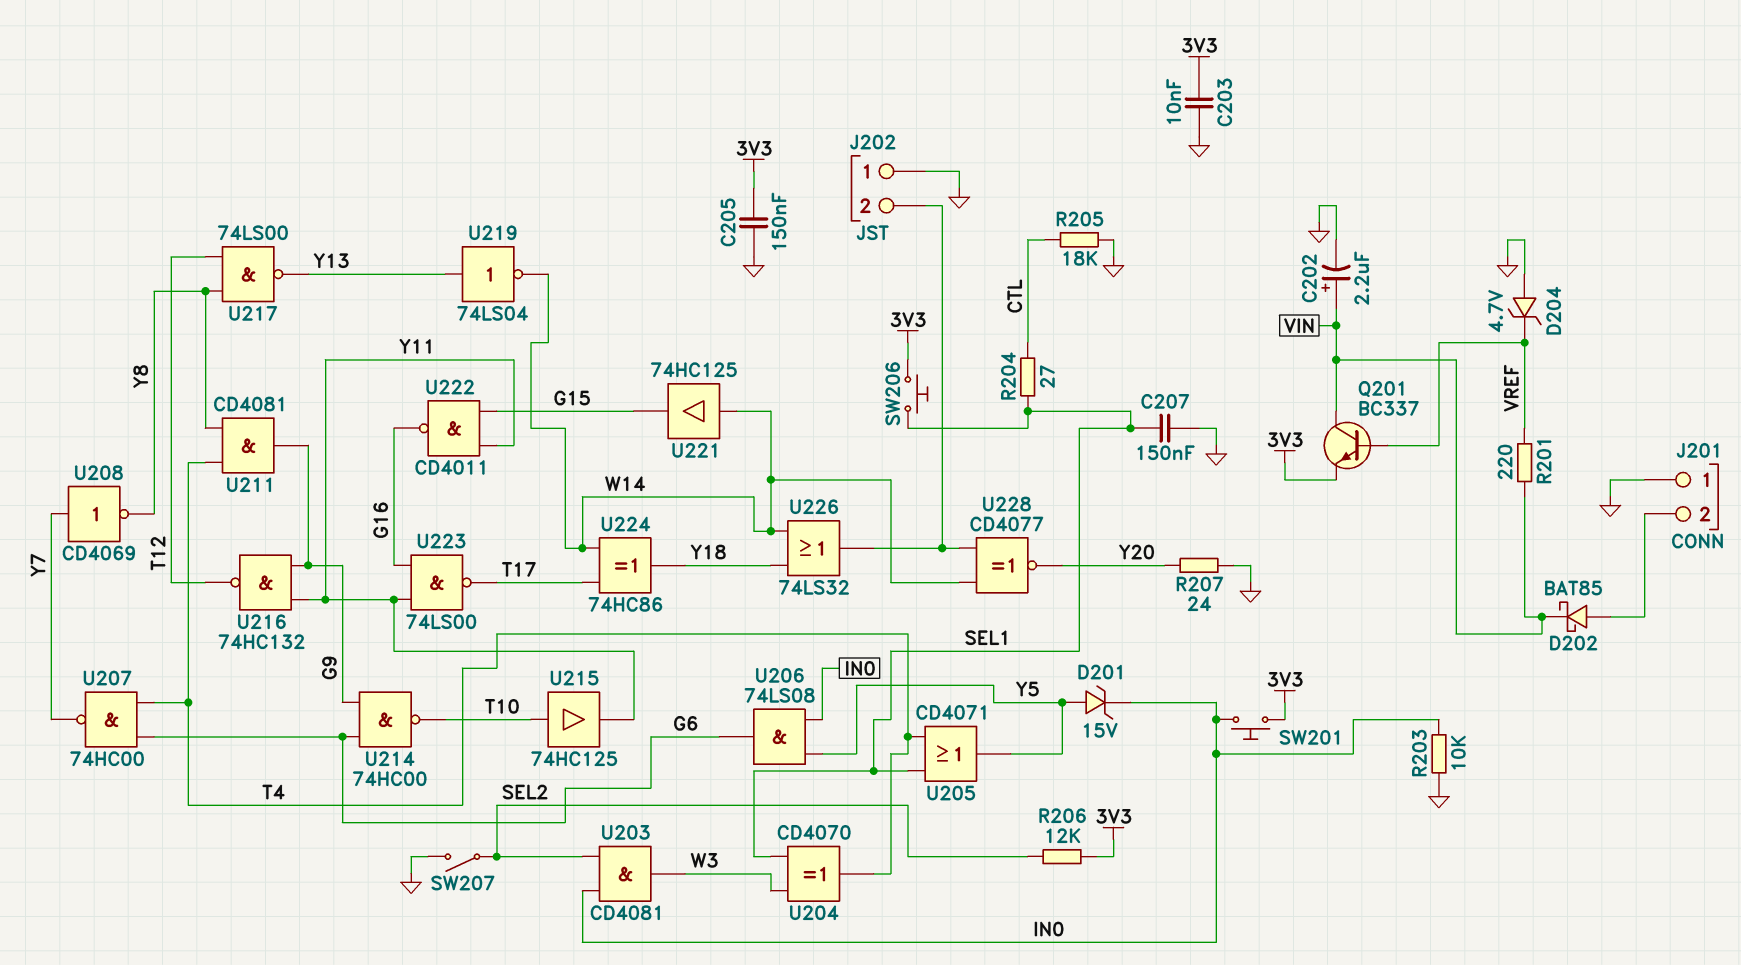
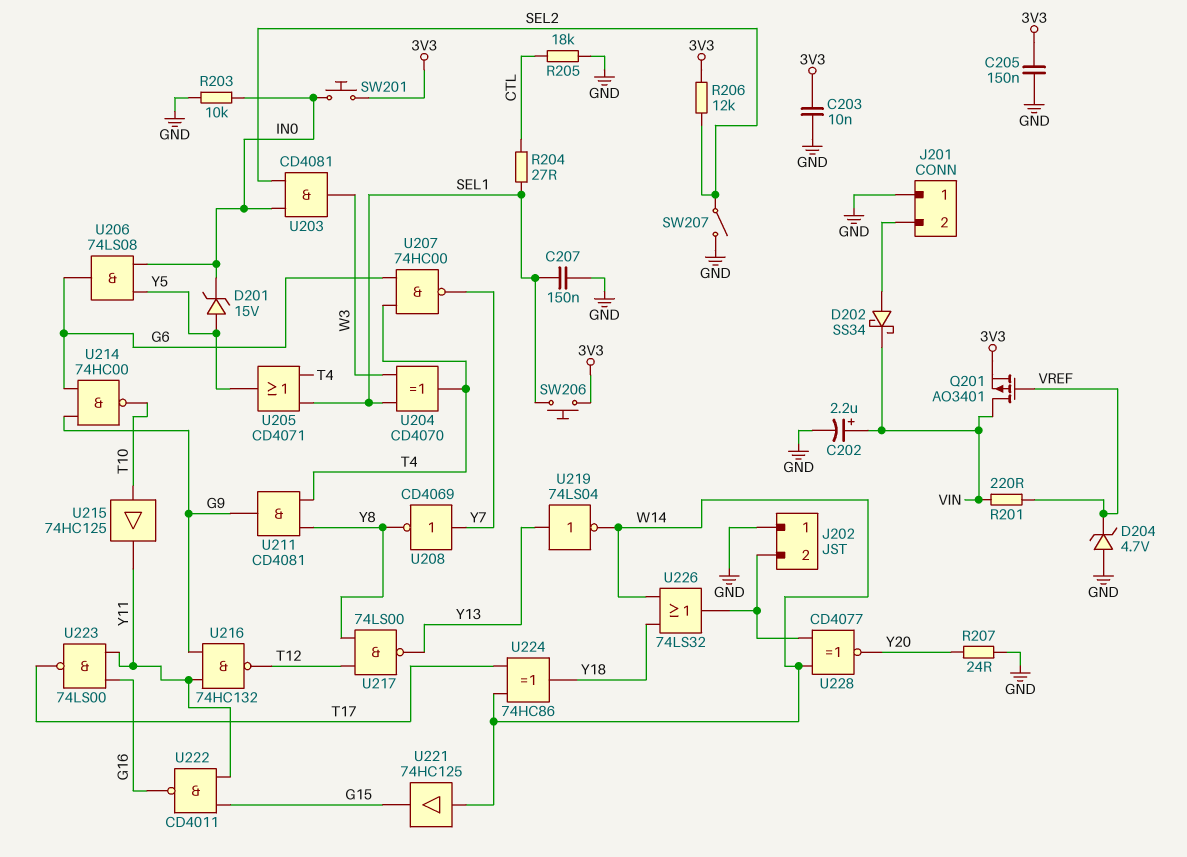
D202: schottky BAT85 (A J201/2, K VIN) -> schottky SS34 (A J201/2, K VIN)
Q201: NPN BC337 (B VREF, C VIN, E 3V3) -> PMOS AO3401 (G VREF, D VIN, S 3V3)

